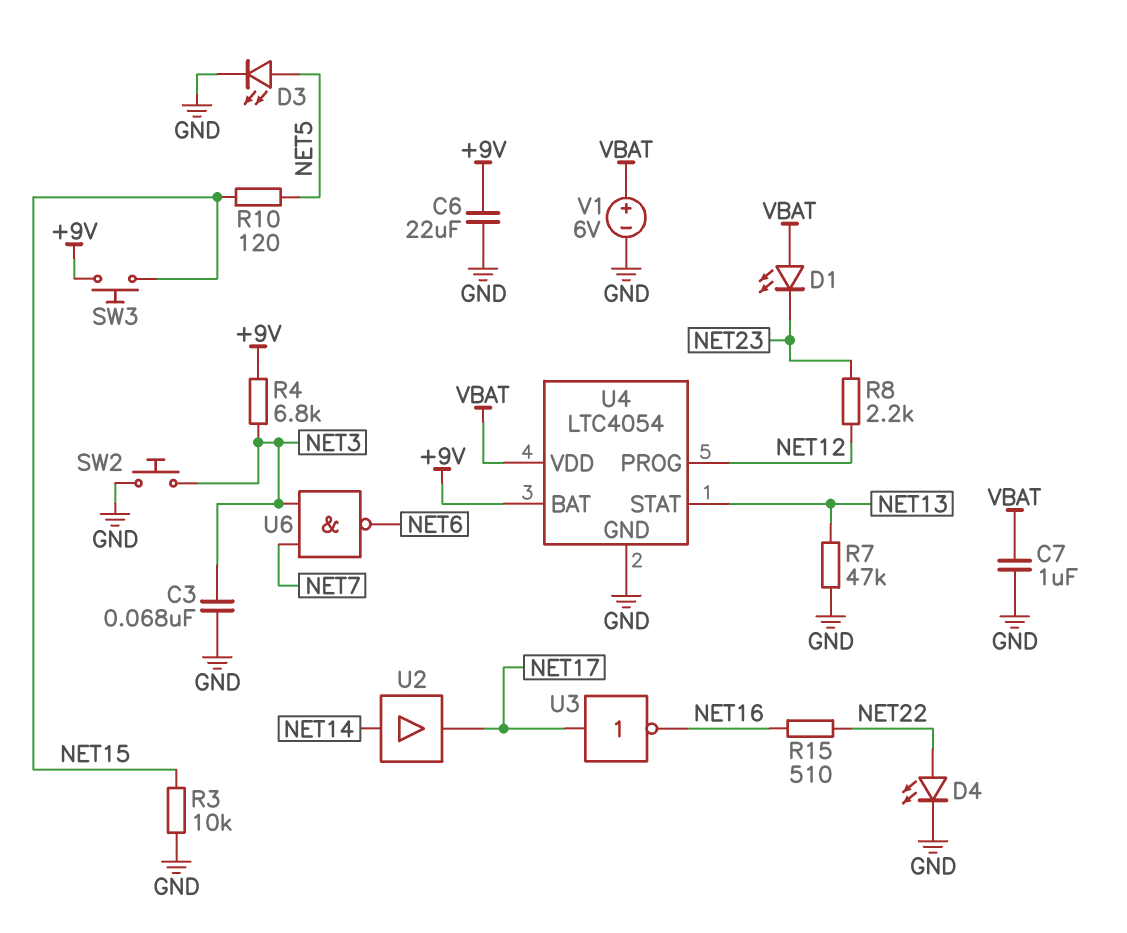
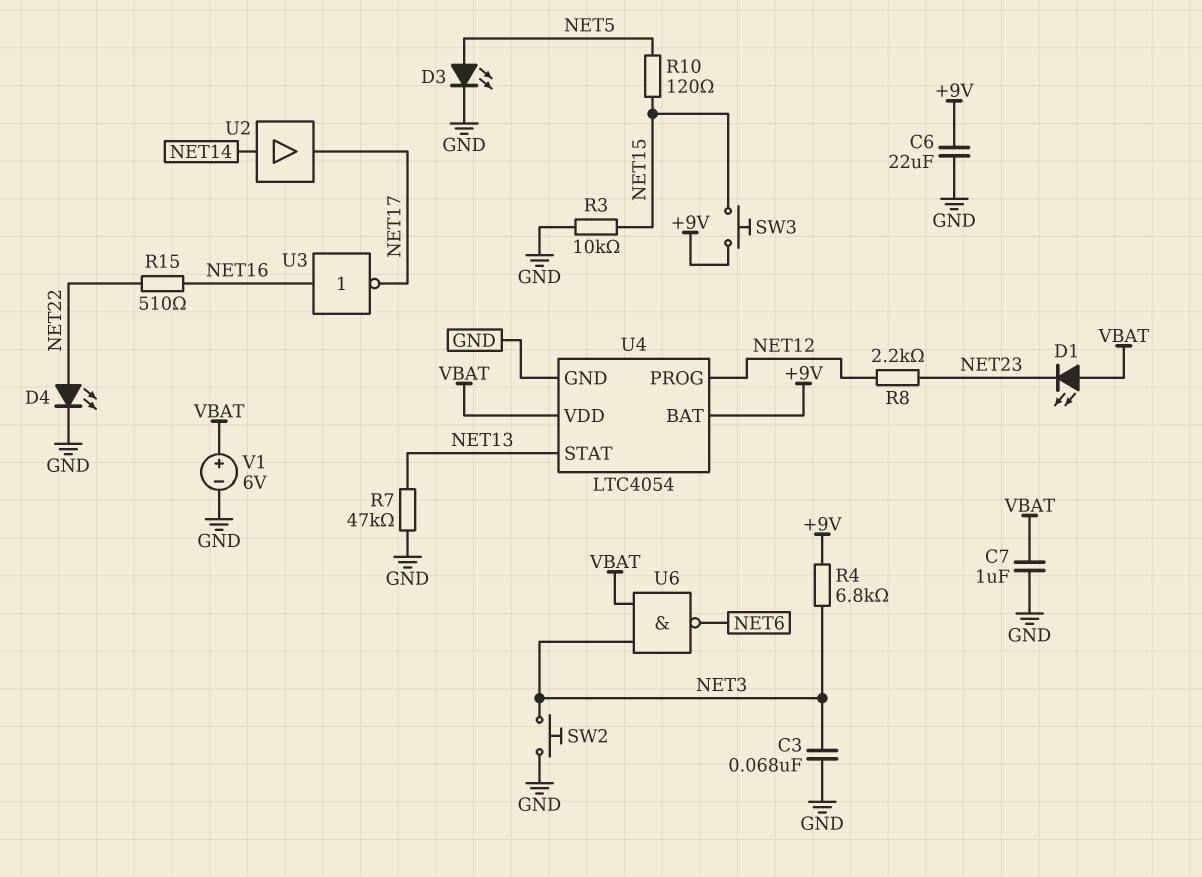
U3: NOT (in NET17, out NET16) -> NOT (in NET16, out NET17)
U6: NAND (in NET3, in NET7, out NET6) -> NAND (in NET3, in VBAT, out NET6)

